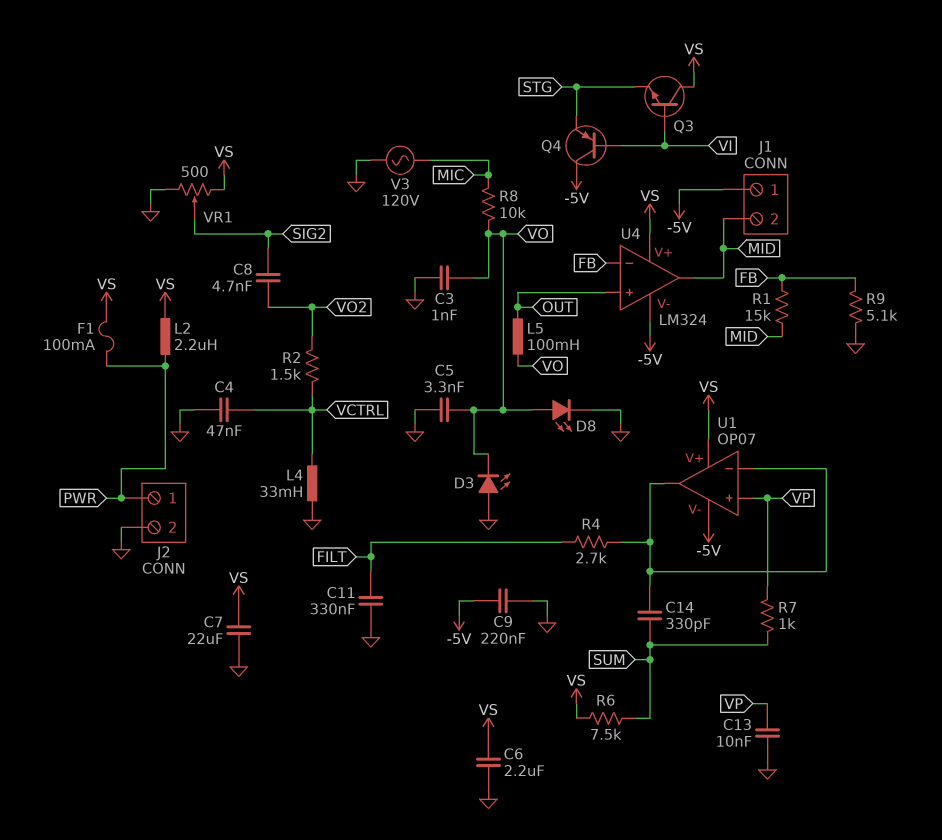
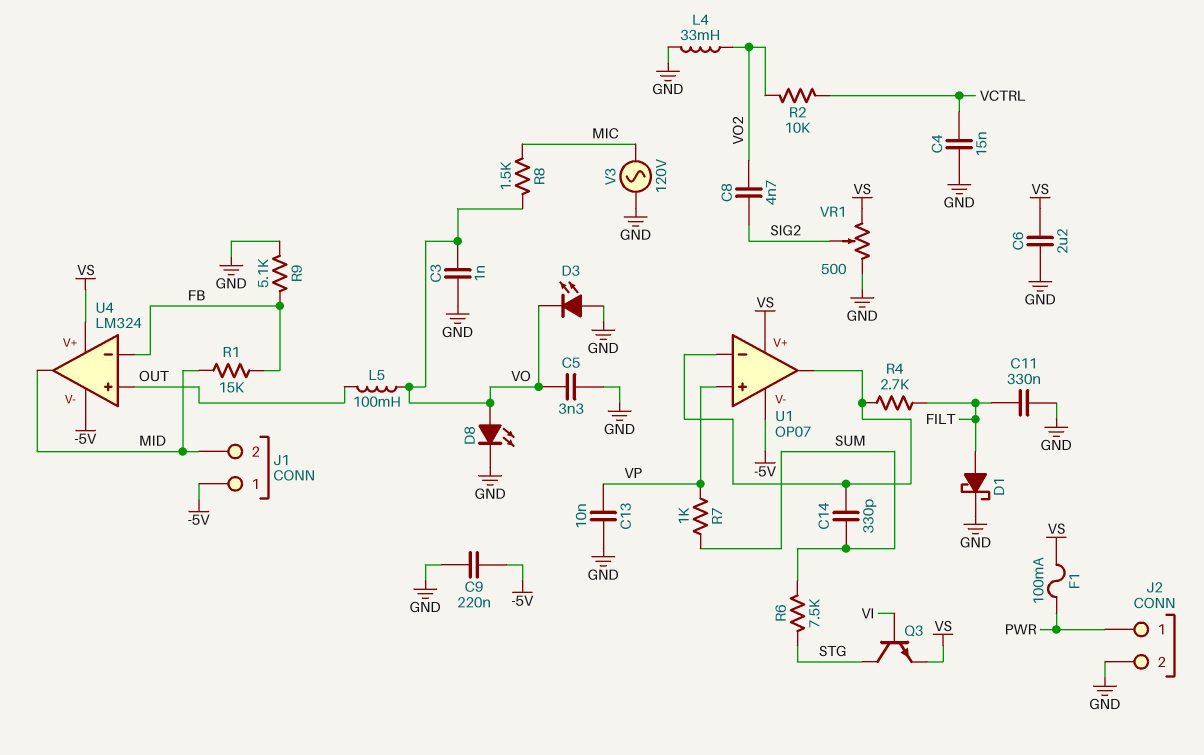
C4: 47nF (GND, VCTRL) -> 15nF (GND, VCTRL)
C7: 22uF (GND, VS) -> none
D1: none -> schottky (A FILT, K GND)
L2: 2.2uH (PWR, VS) -> none
L4: 33mH (GND, VCTRL) -> 33mH (GND, VO2)
Q3: NPN (B VI, C VS, E STG) -> NPN (B VI, C STG, E VS)
Q4: PNP (B VI, C -5V, E STG) -> none
R2: 1.5k (VCTRL, VO2) -> 10k (VCTRL, VO2)
R6: 7.5k (SUM, VS) -> 7.5k (STG, SUM)
R8: 10k (MIC, VO) -> 1.5k (MIC, VO)

